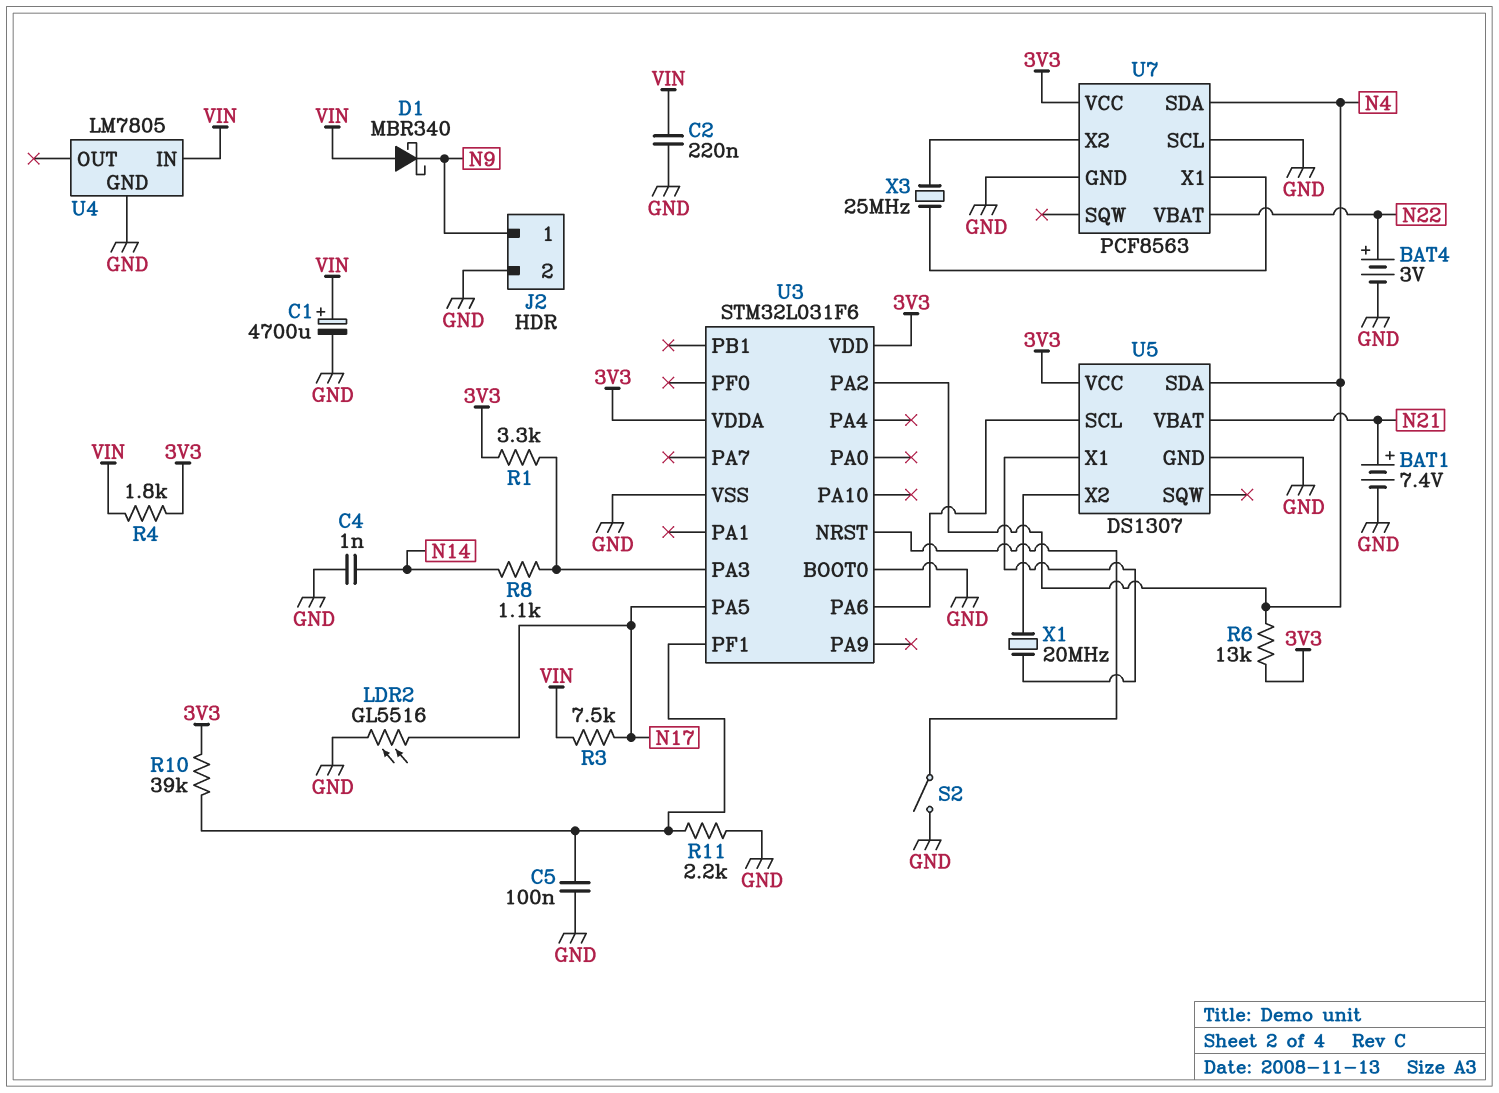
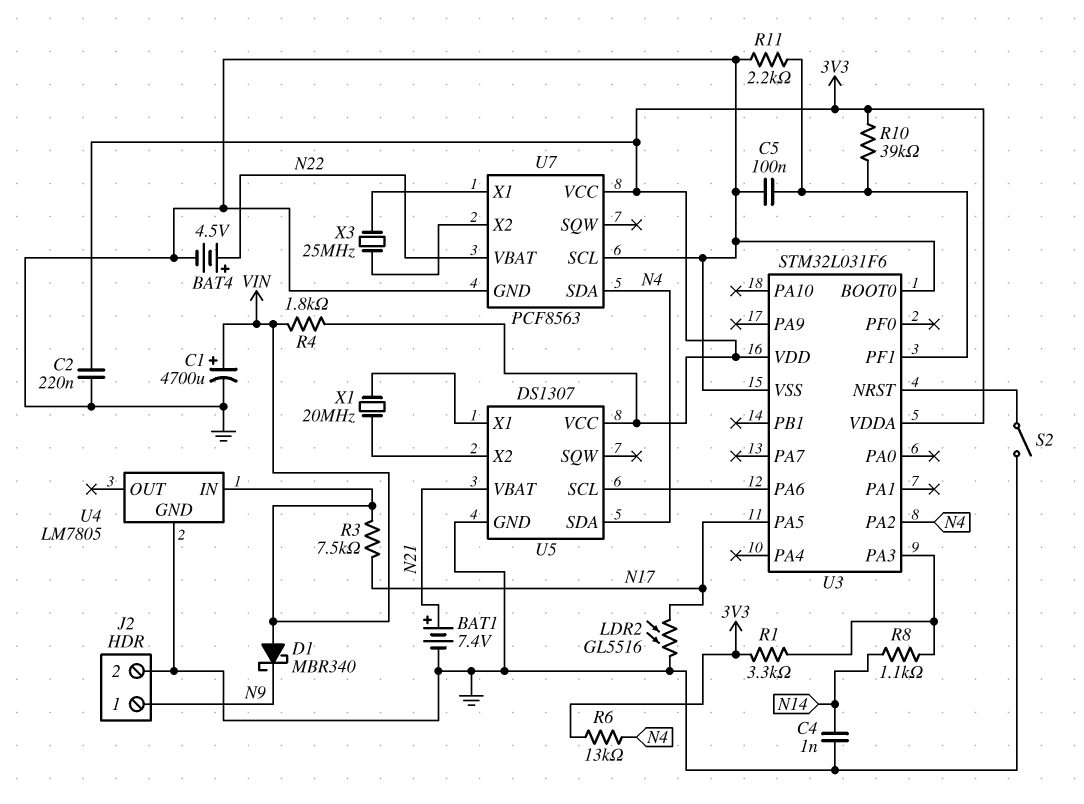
BAT4: 3V (plus N22, minus GND) -> 4.5V (plus N22, minus GND)
C2: 220nF (GND, VIN) -> 220nF (3V3, GND)

